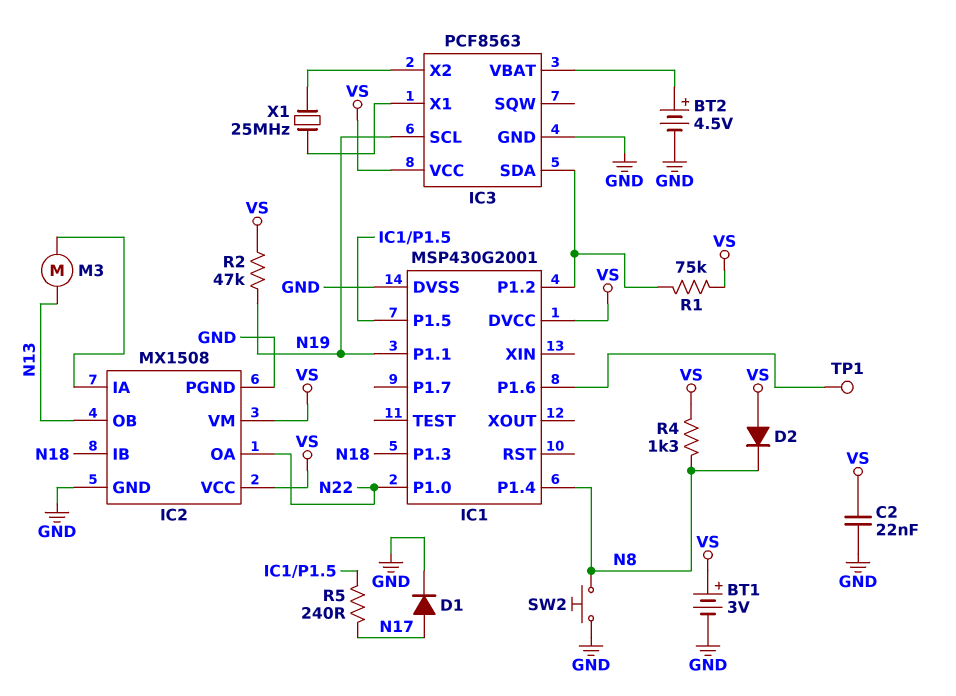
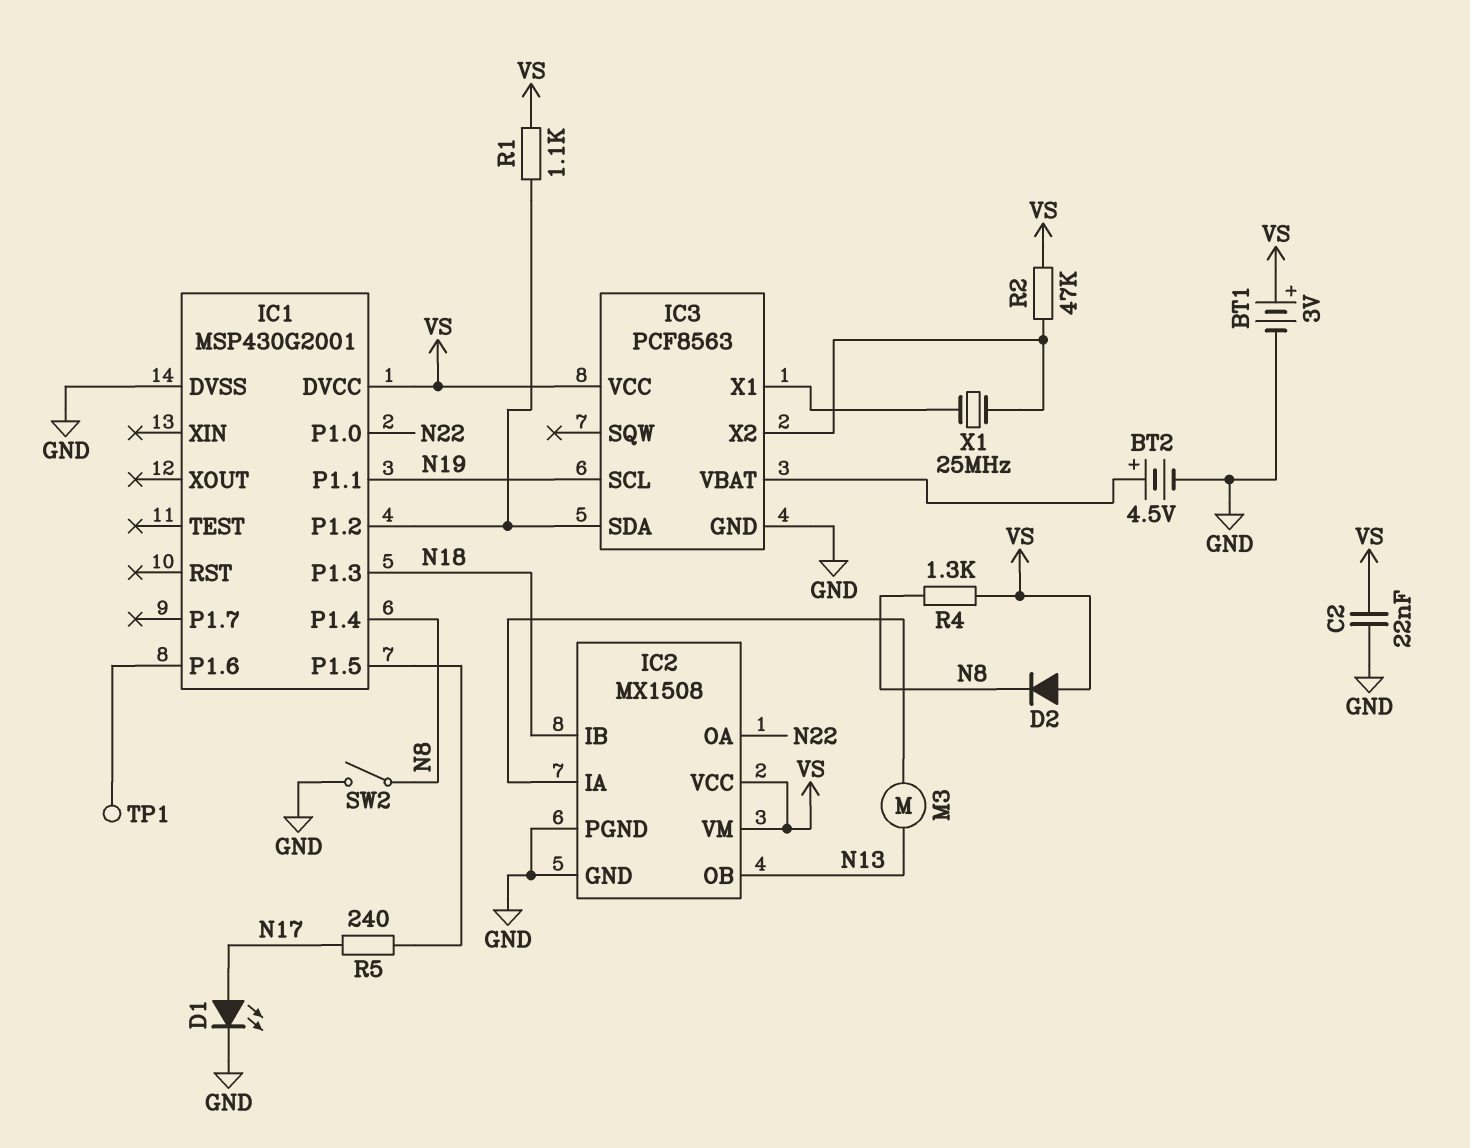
D1: diode (A N17, K GND) -> LED (A N17, K GND)
R1: 75k (IC1/P1.2, VS) -> 1.1k (IC1/P1.2, VS)
R2: 47k (N19, VS) -> 47k (IC3/X2, VS)
SW2: button (GND, N8) -> switch (GND, N8)

